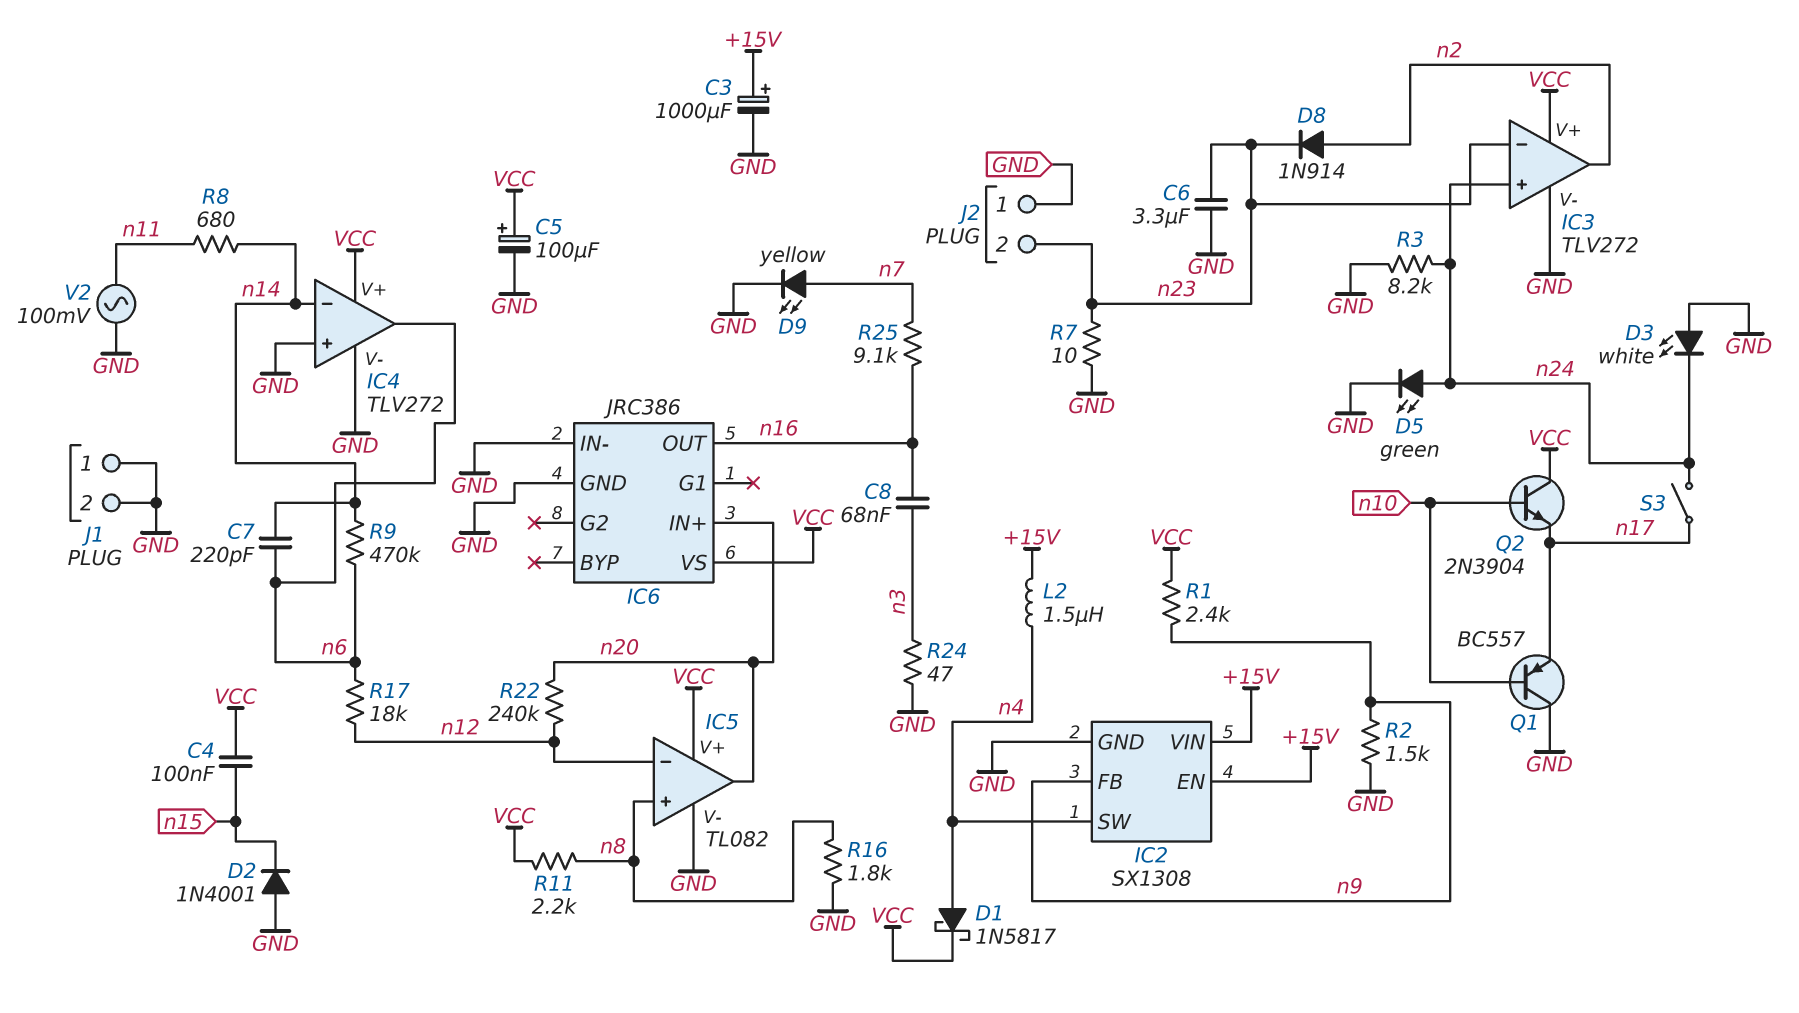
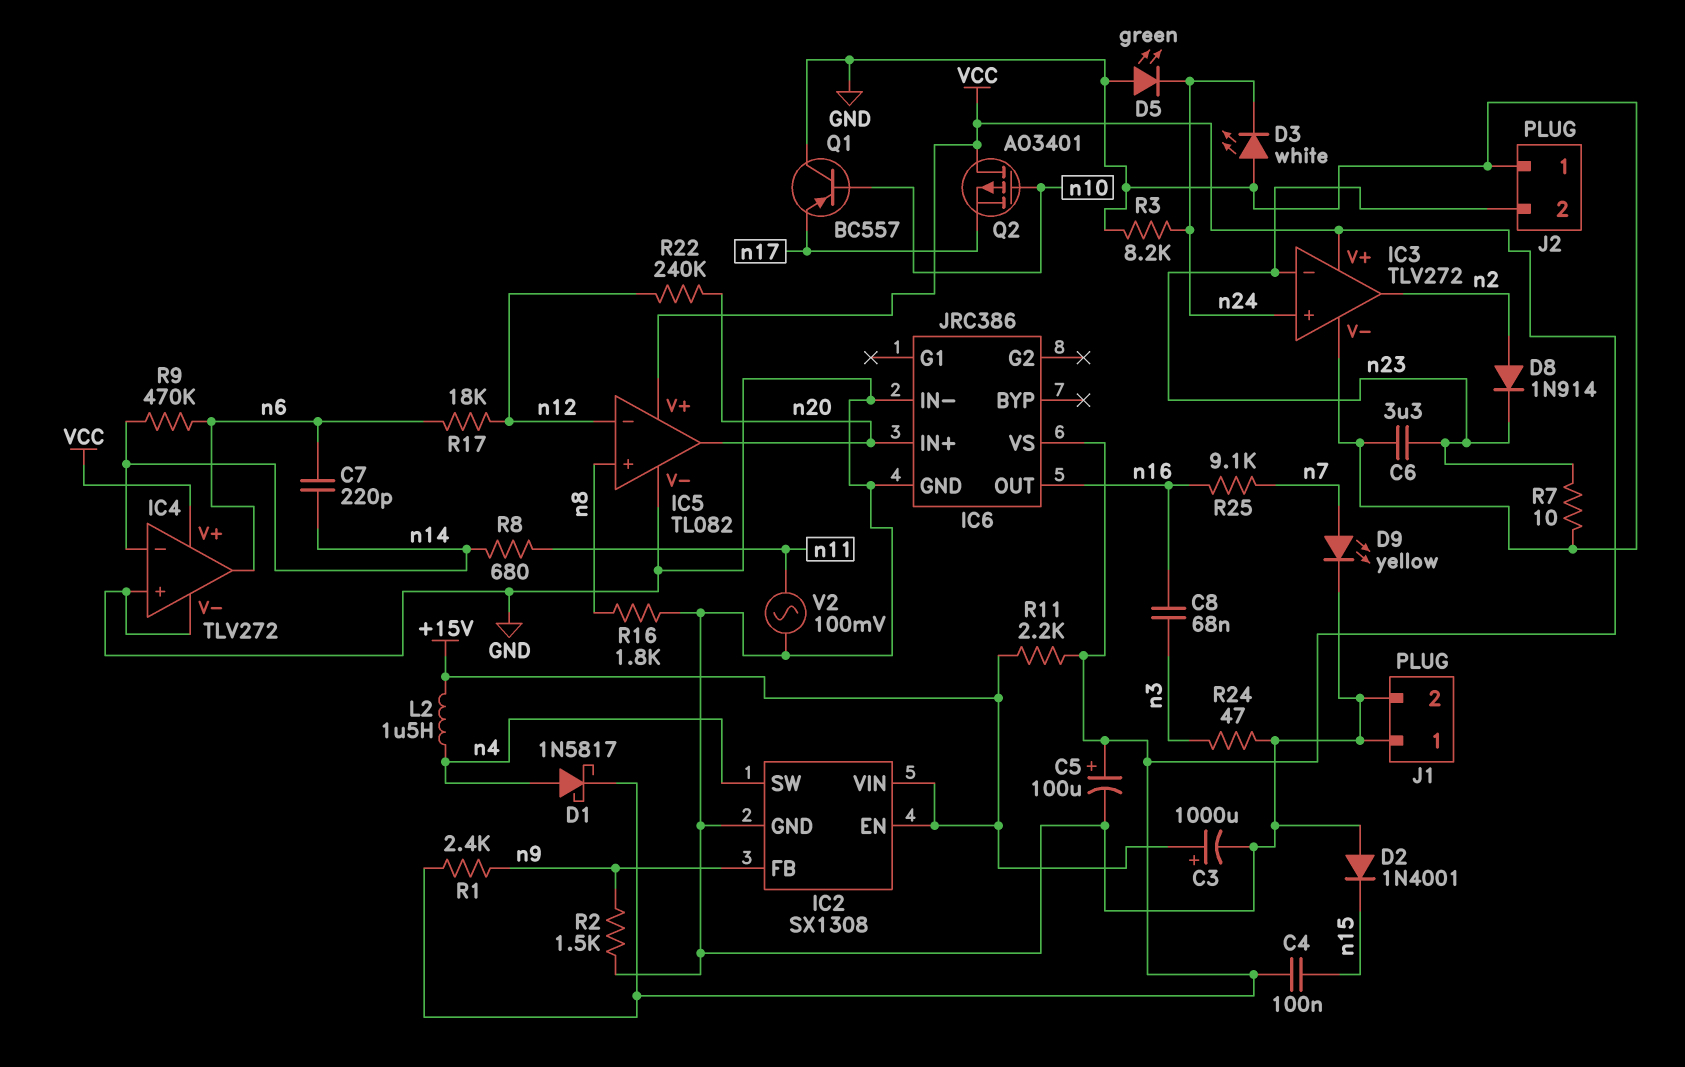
D5: LED green (A n24, K GND) -> LED green (A GND, K n24)
Q2: NPN 2N3904 (B n10, C VCC, E n17) -> PMOS AO3401 (G n10, D VCC, S n17)
R11: 2.2k (VCC, n8) -> 2.2k (+15V, VCC)
S3: switch (n17, n24) -> none

